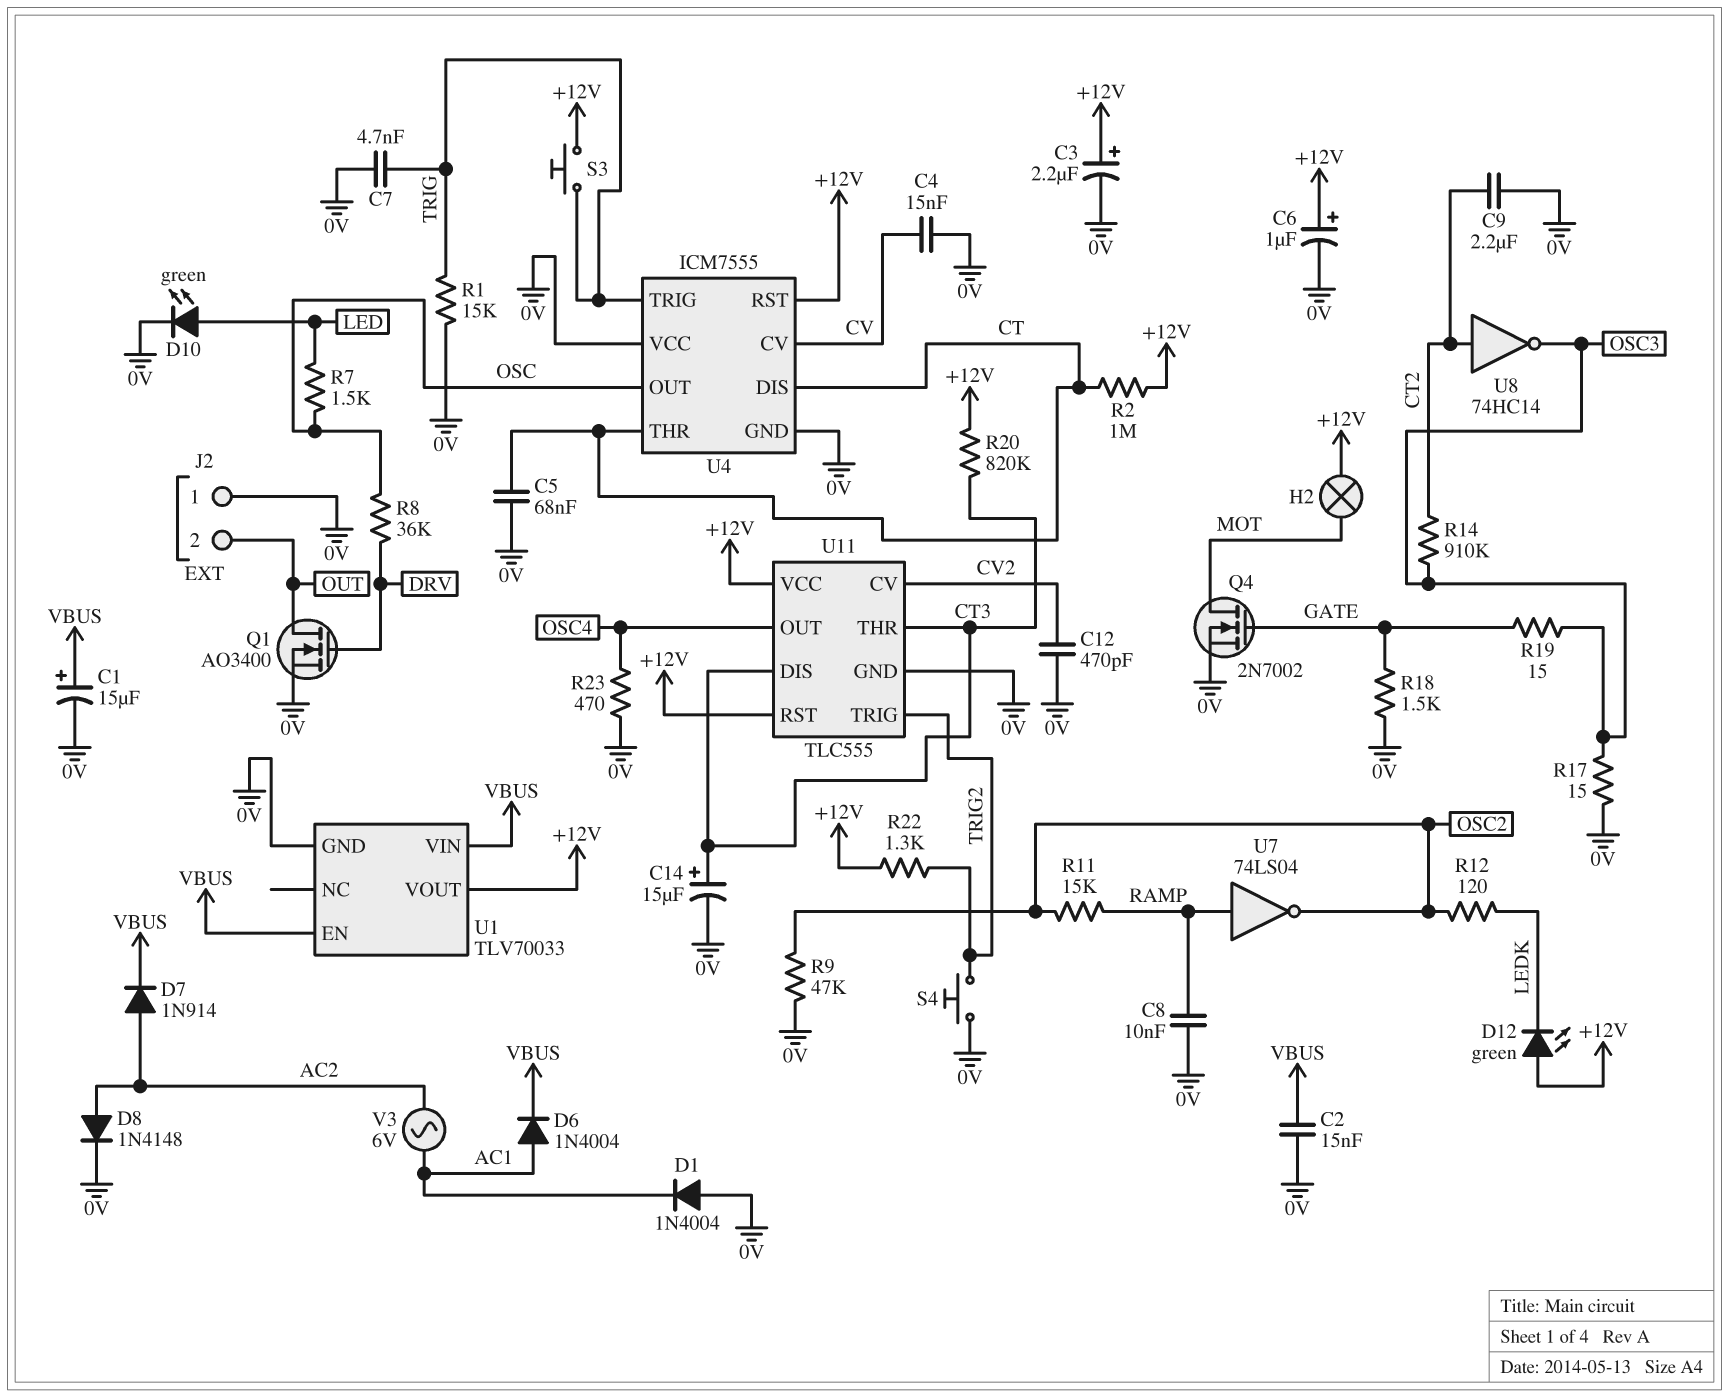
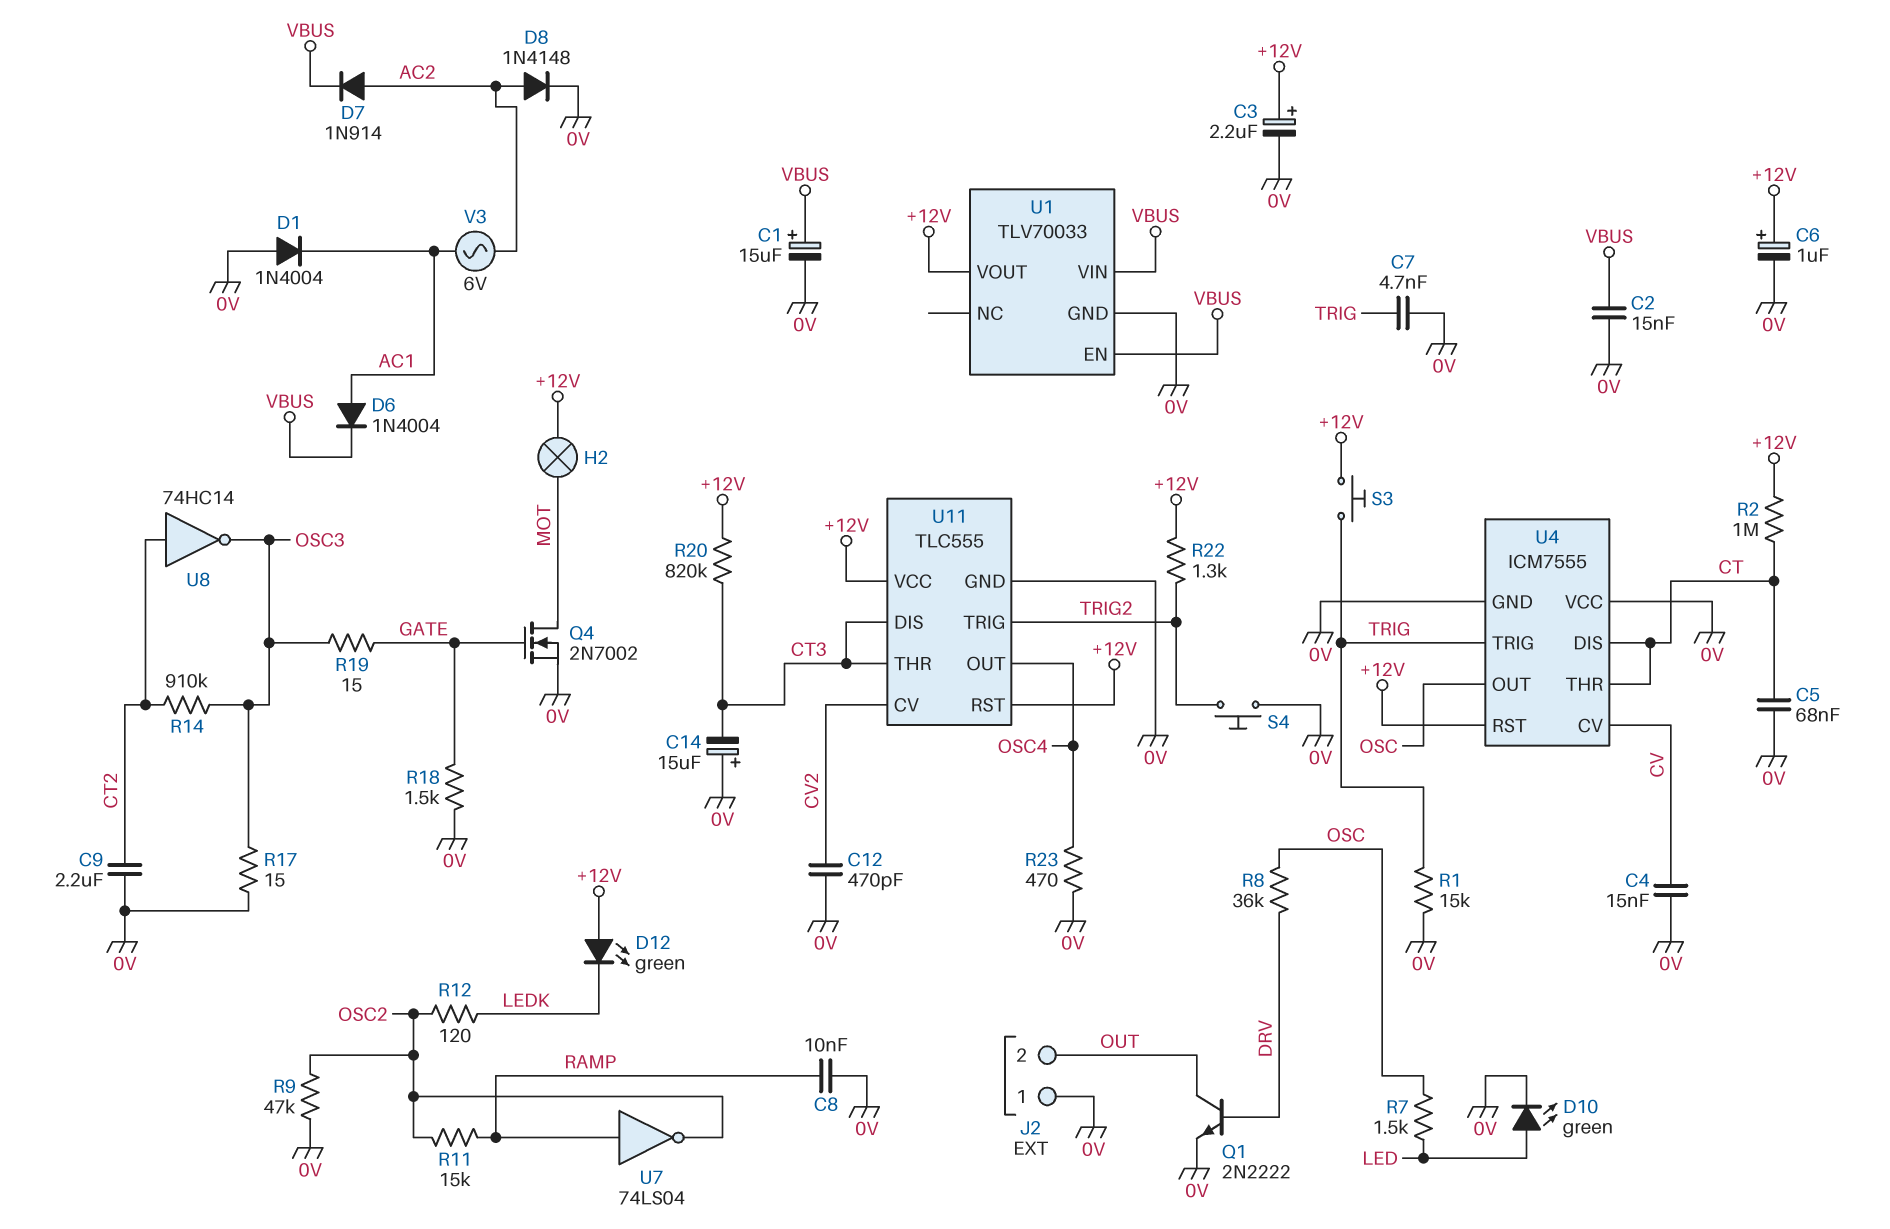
C14: 15uF (plus CT3, minus 0V) -> 15uF (plus 0V, minus CT3)
Q1: NMOS AO3400 (G DRV, D OUT, S 0V) -> NPN 2N2222 (B DRV, C OUT, E 0V)

